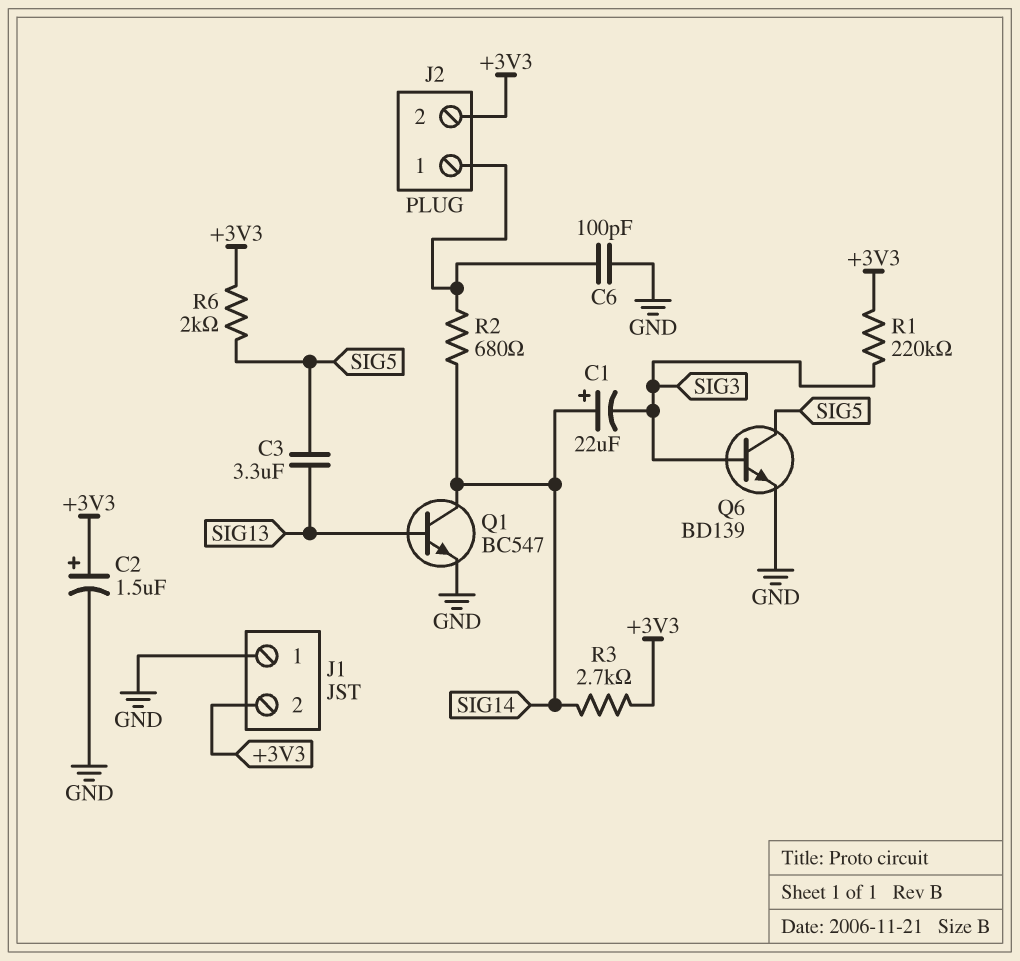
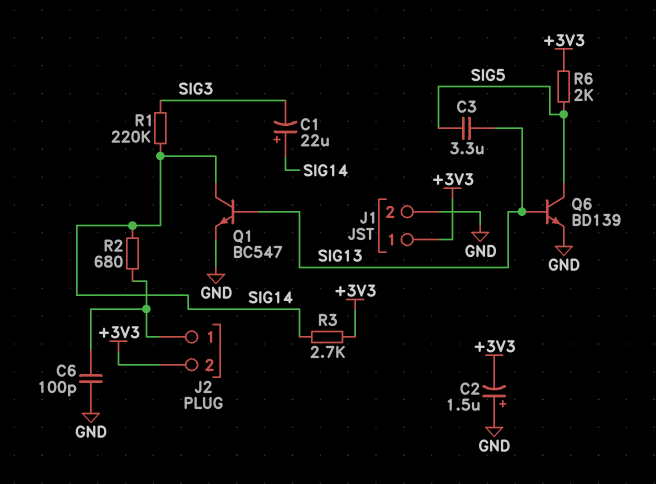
C2: 1.5uF (plus +3V3, minus GND) -> 1.5uF (plus GND, minus +3V3)
J1 pin 1: GND -> +3V3
J1 pin 2: +3V3 -> GND
Q6: NPN BD139 (B SIG3, C SIG5, E GND) -> NPN BD139 (B SIG13, C SIG5, E GND)
R1: 220k (+3V3, SIG3) -> 220k (SIG3, SIG14)

